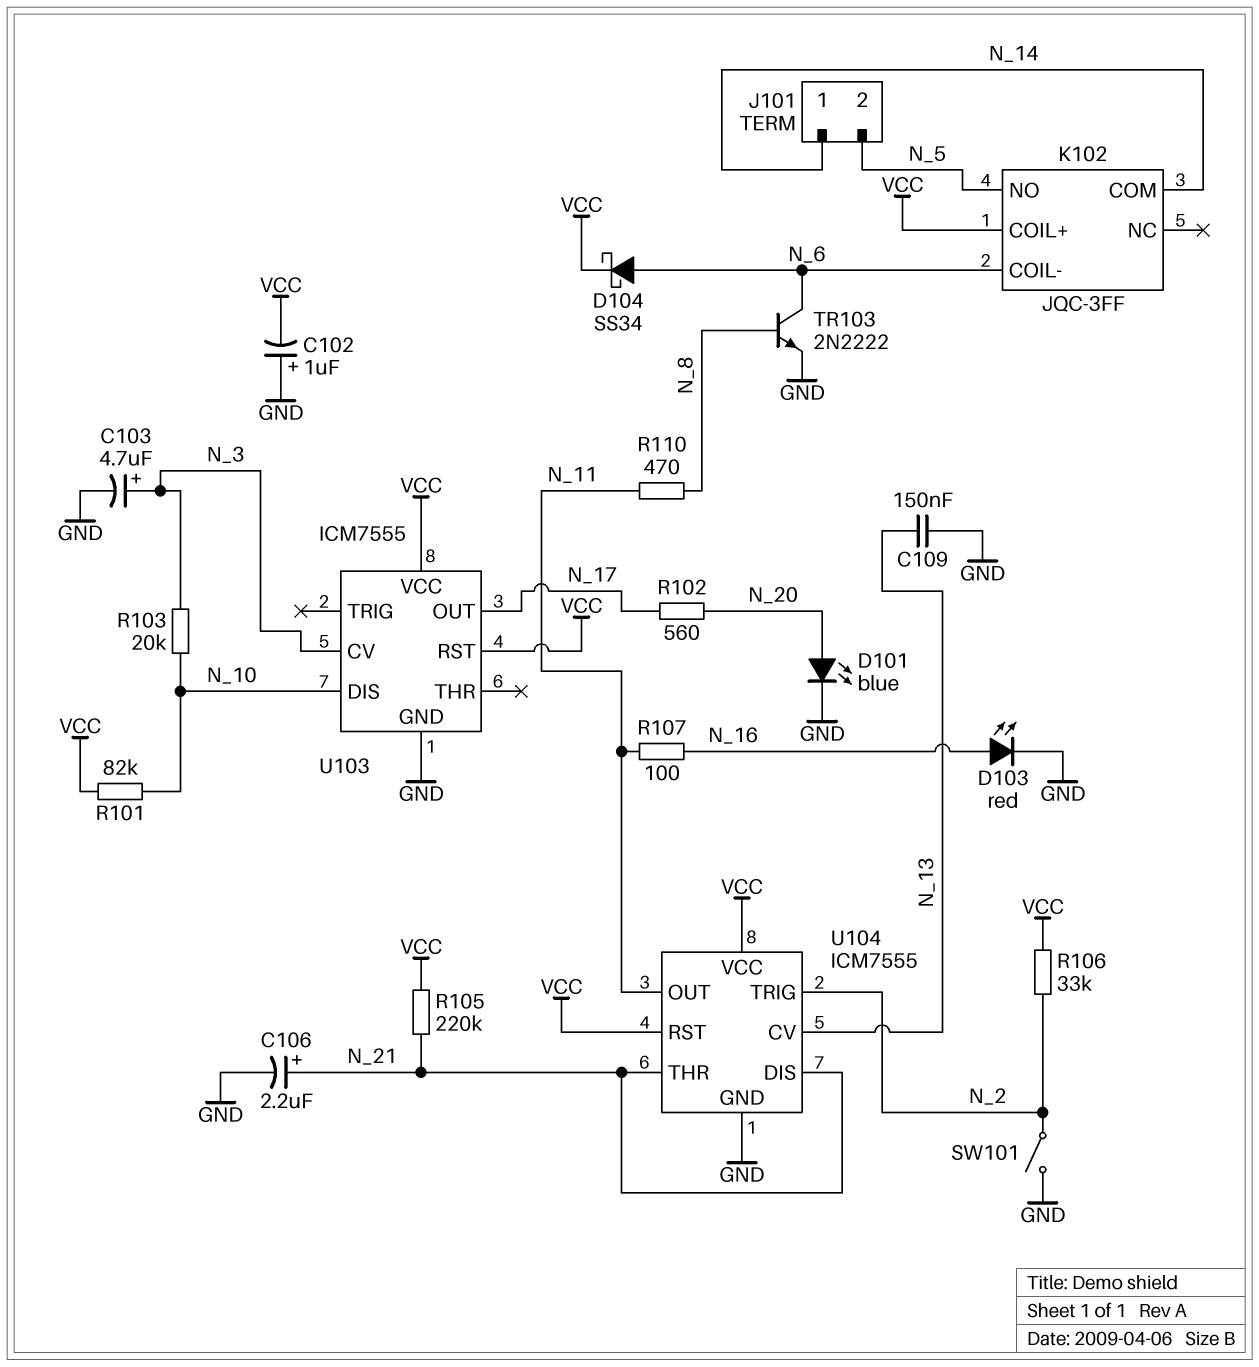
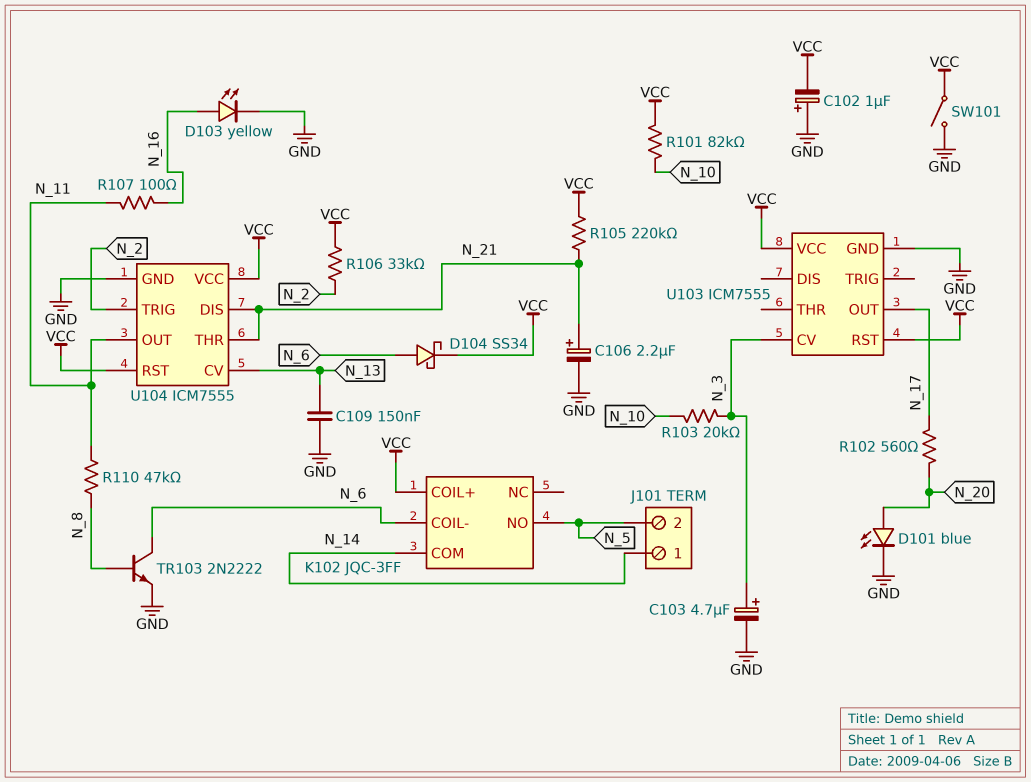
D103: LED red (A N_16, K GND) -> LED yellow (A N_16, K GND)
R110: 470 (N_8, N_11) -> 47k (N_8, N_11)
SW101: switch (GND, N_2) -> switch (GND, VCC)
U103 pin DIS: N_10 -> none

